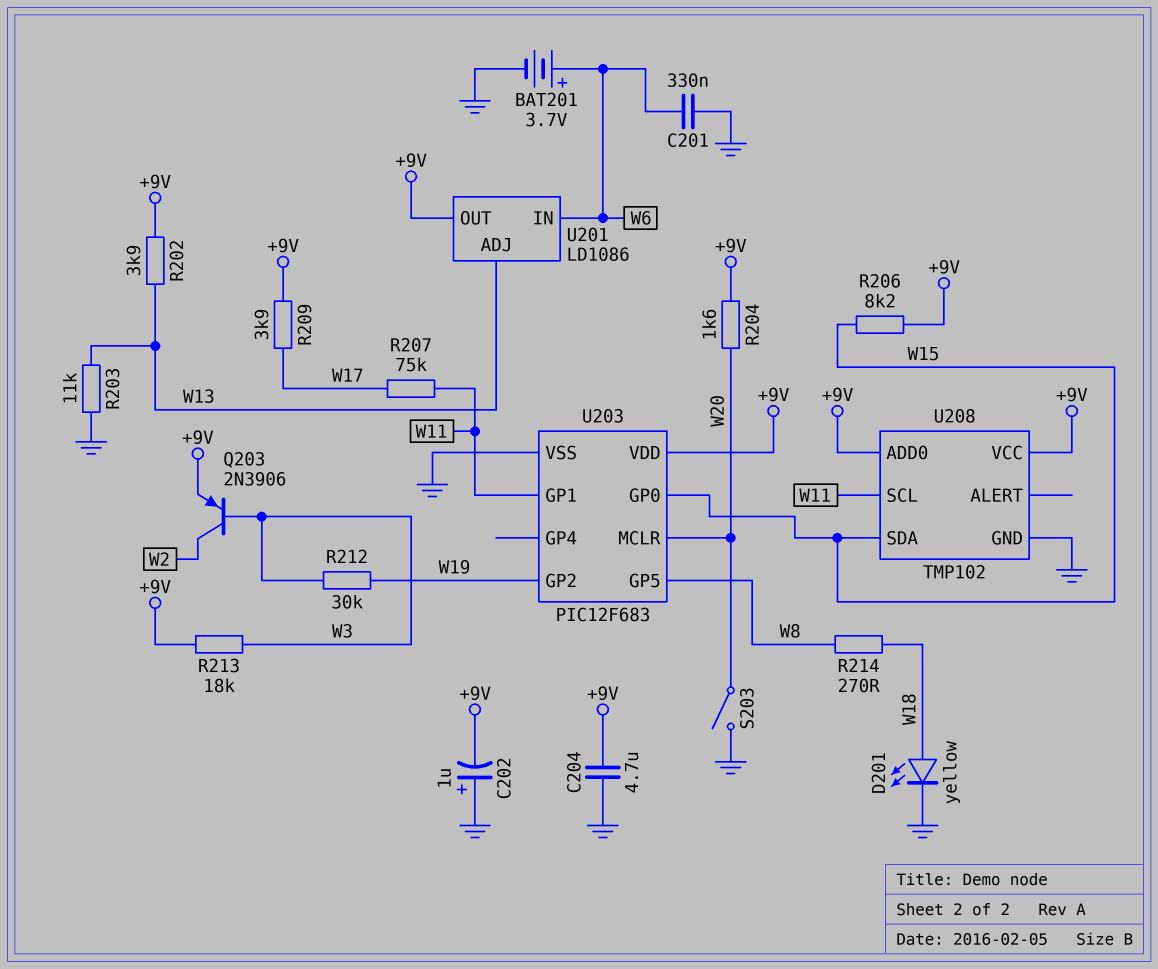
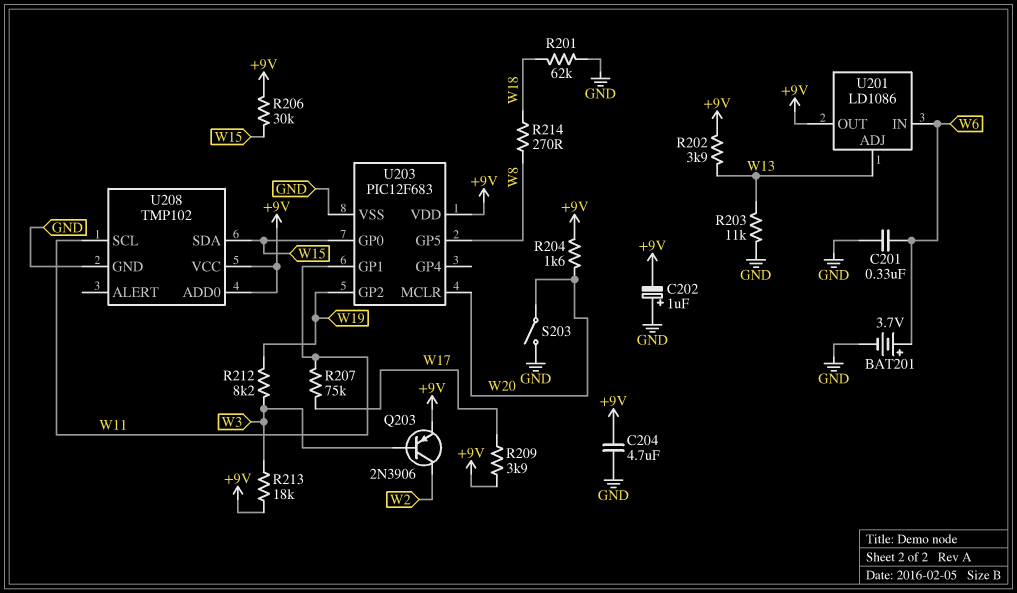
D201: LED yellow (A W18, K GND) -> none
R201: none -> 62k (GND, W18)
R206: 8.2k (+9V, W15) -> 30k (+9V, W15)
R212: 30k (W3, W19) -> 8.2k (W3, W19)

